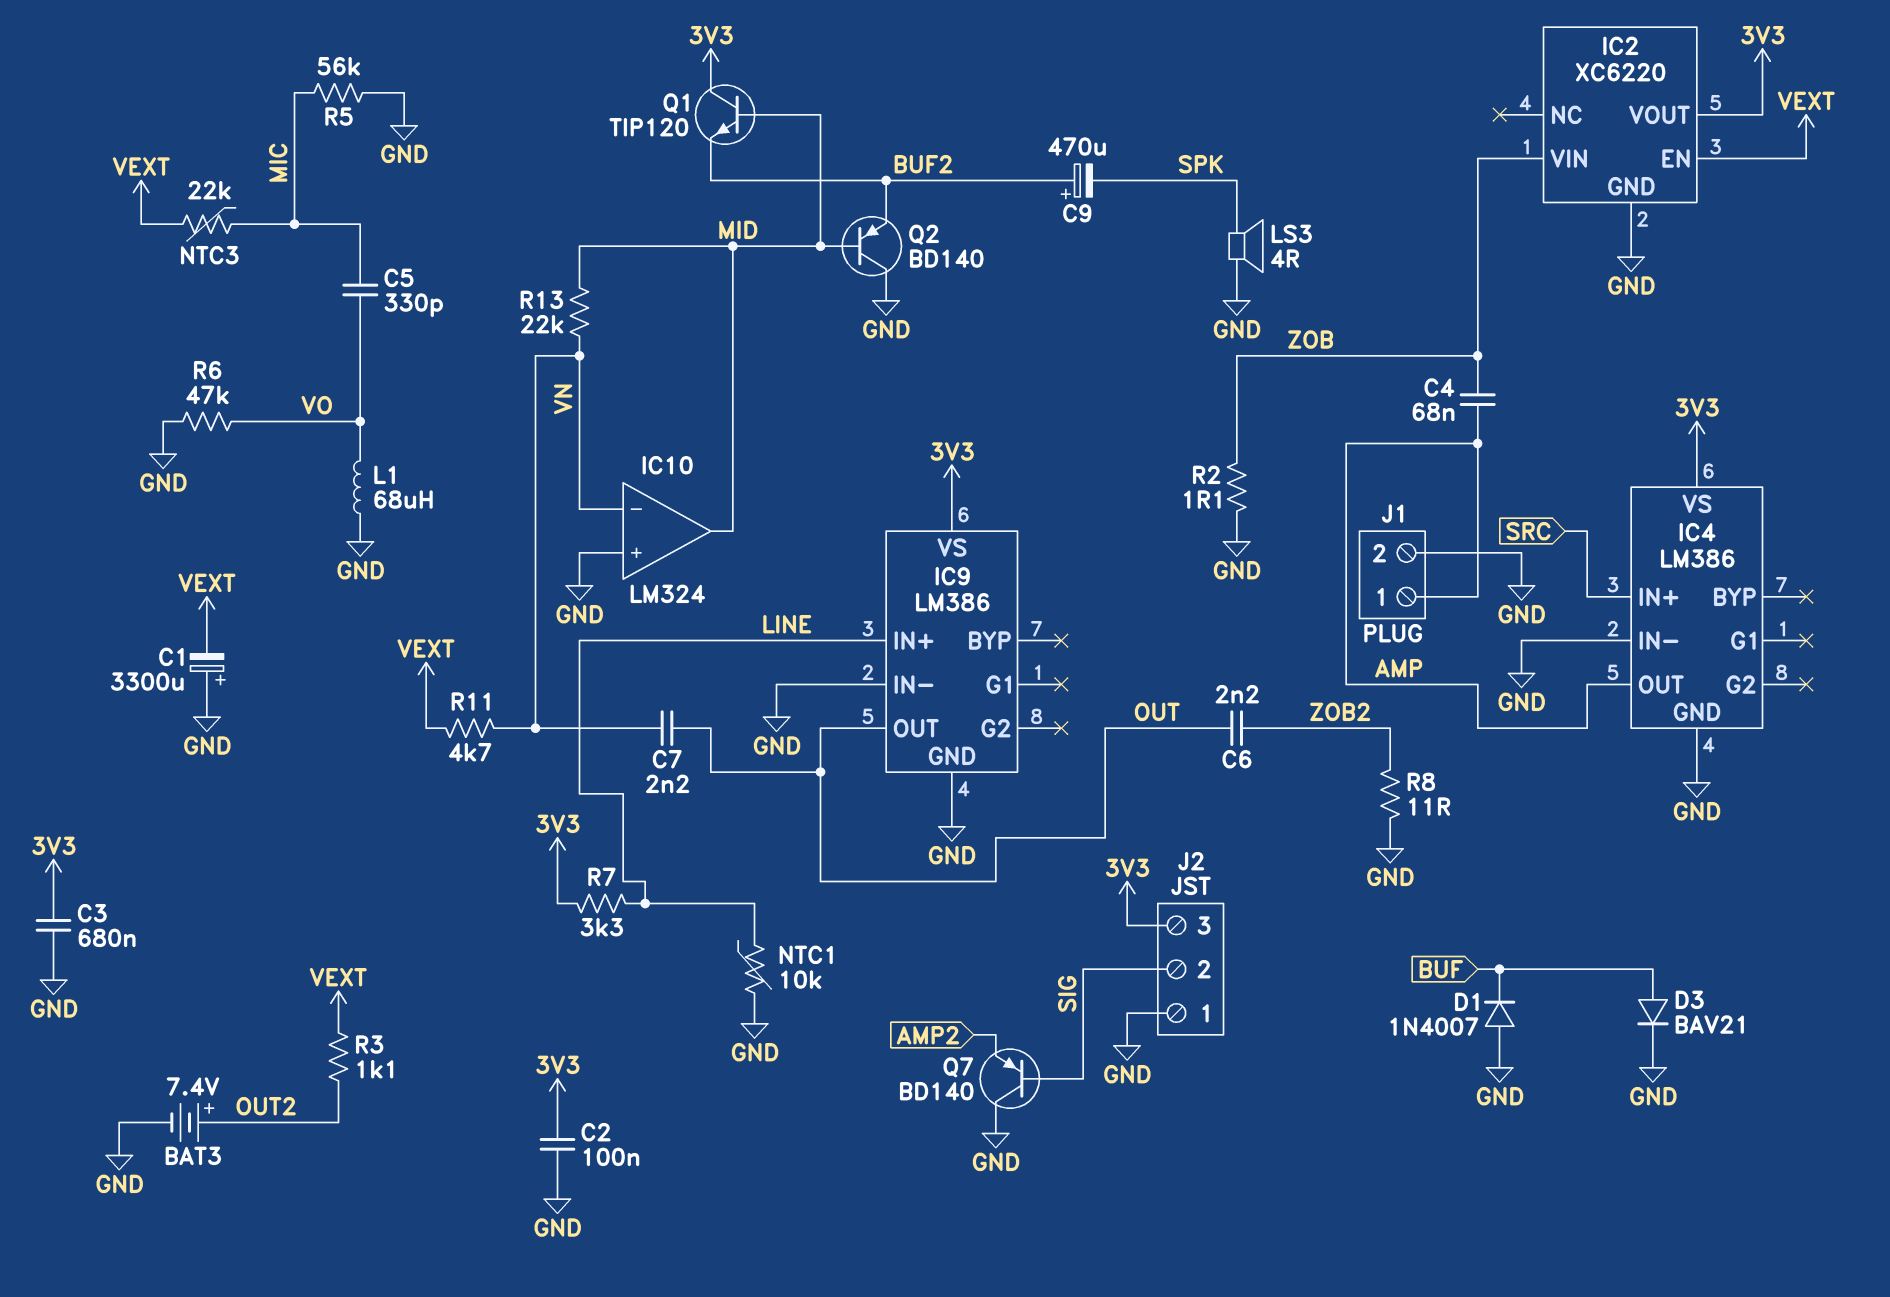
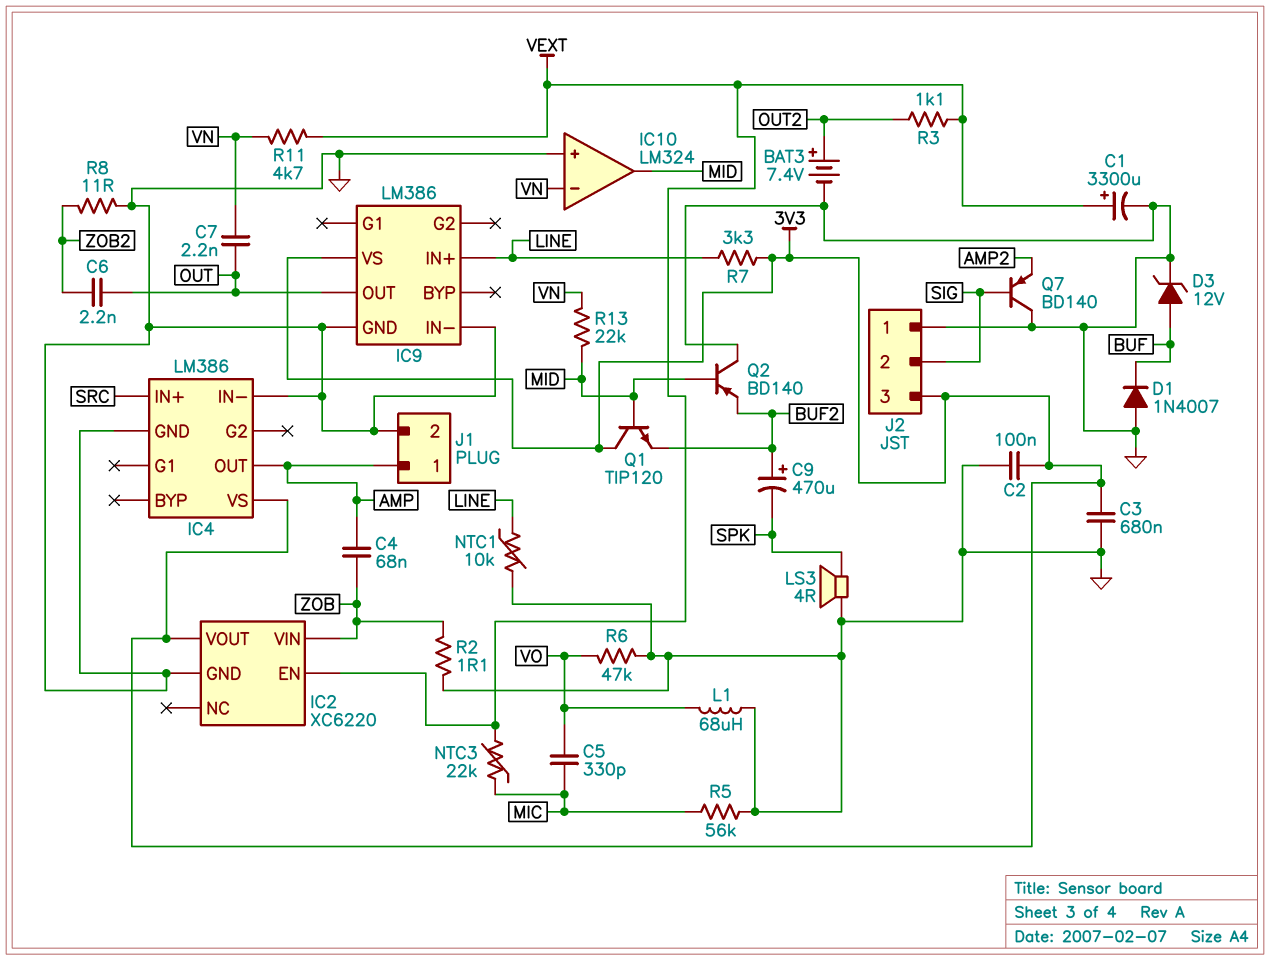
C1: 3300uF (plus GND, minus VEXT) -> 3300uF (plus VEXT, minus GND)
D3: diode BAV21 (A BUF, K GND) -> zener 12V (A BUF, K GND)

